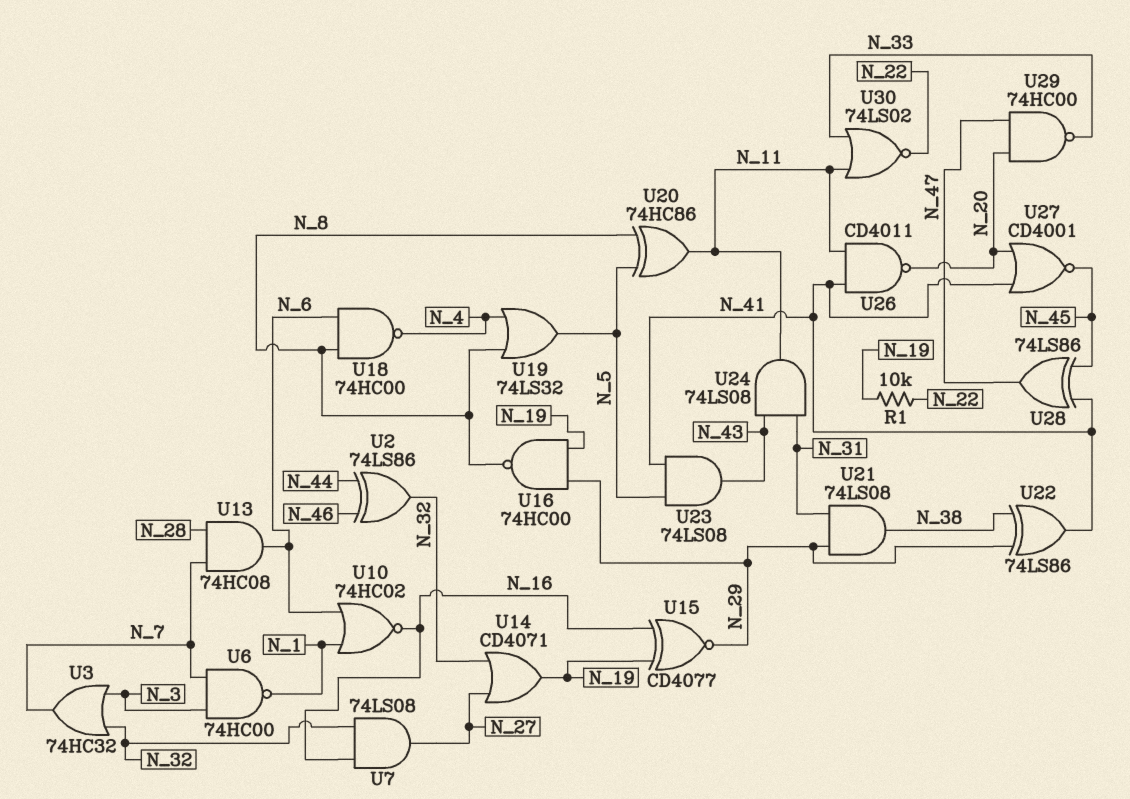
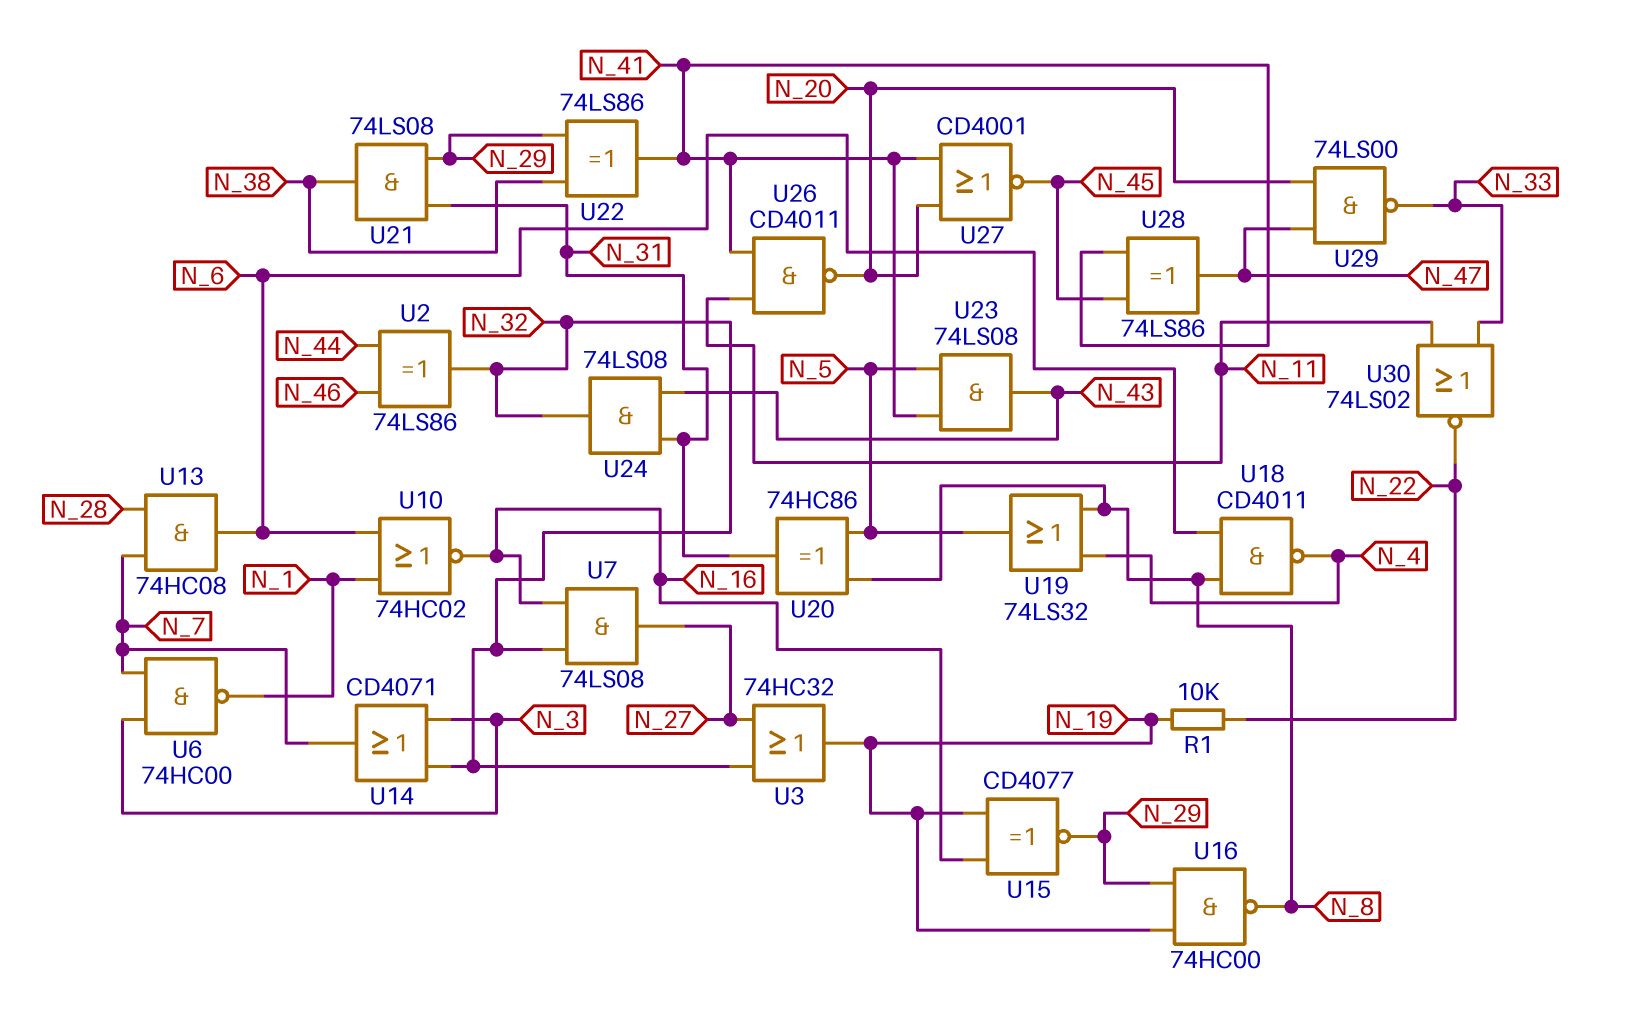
U3: OR 74HC32 (in N_3, in N_32, out N_7) -> OR 74HC32 (in N_27, in N_32, out N_19)
U14: OR CD4071 (in N_27, in N_32, out N_19) -> OR CD4071 (in N_3, in N_32, out N_7)
U18: NAND 74HC00 (in N_6, in N_8, out N_4) -> NAND CD4011 (in N_6, in N_8, out N_4)
U20: XOR 74HC86 (in N_5, in N_8, out N_11) -> XOR 74HC86 (in N_5, in N_8, out N_31)
U24: AND 74LS08 (in N_31, in N_43, out N_11) -> AND 74LS08 (in N_31, in N_43, out N_32)
U29: NAND 74HC00 (in N_20, in N_47, out N_33) -> NAND 74LS00 (in N_20, in N_47, out N_33)

